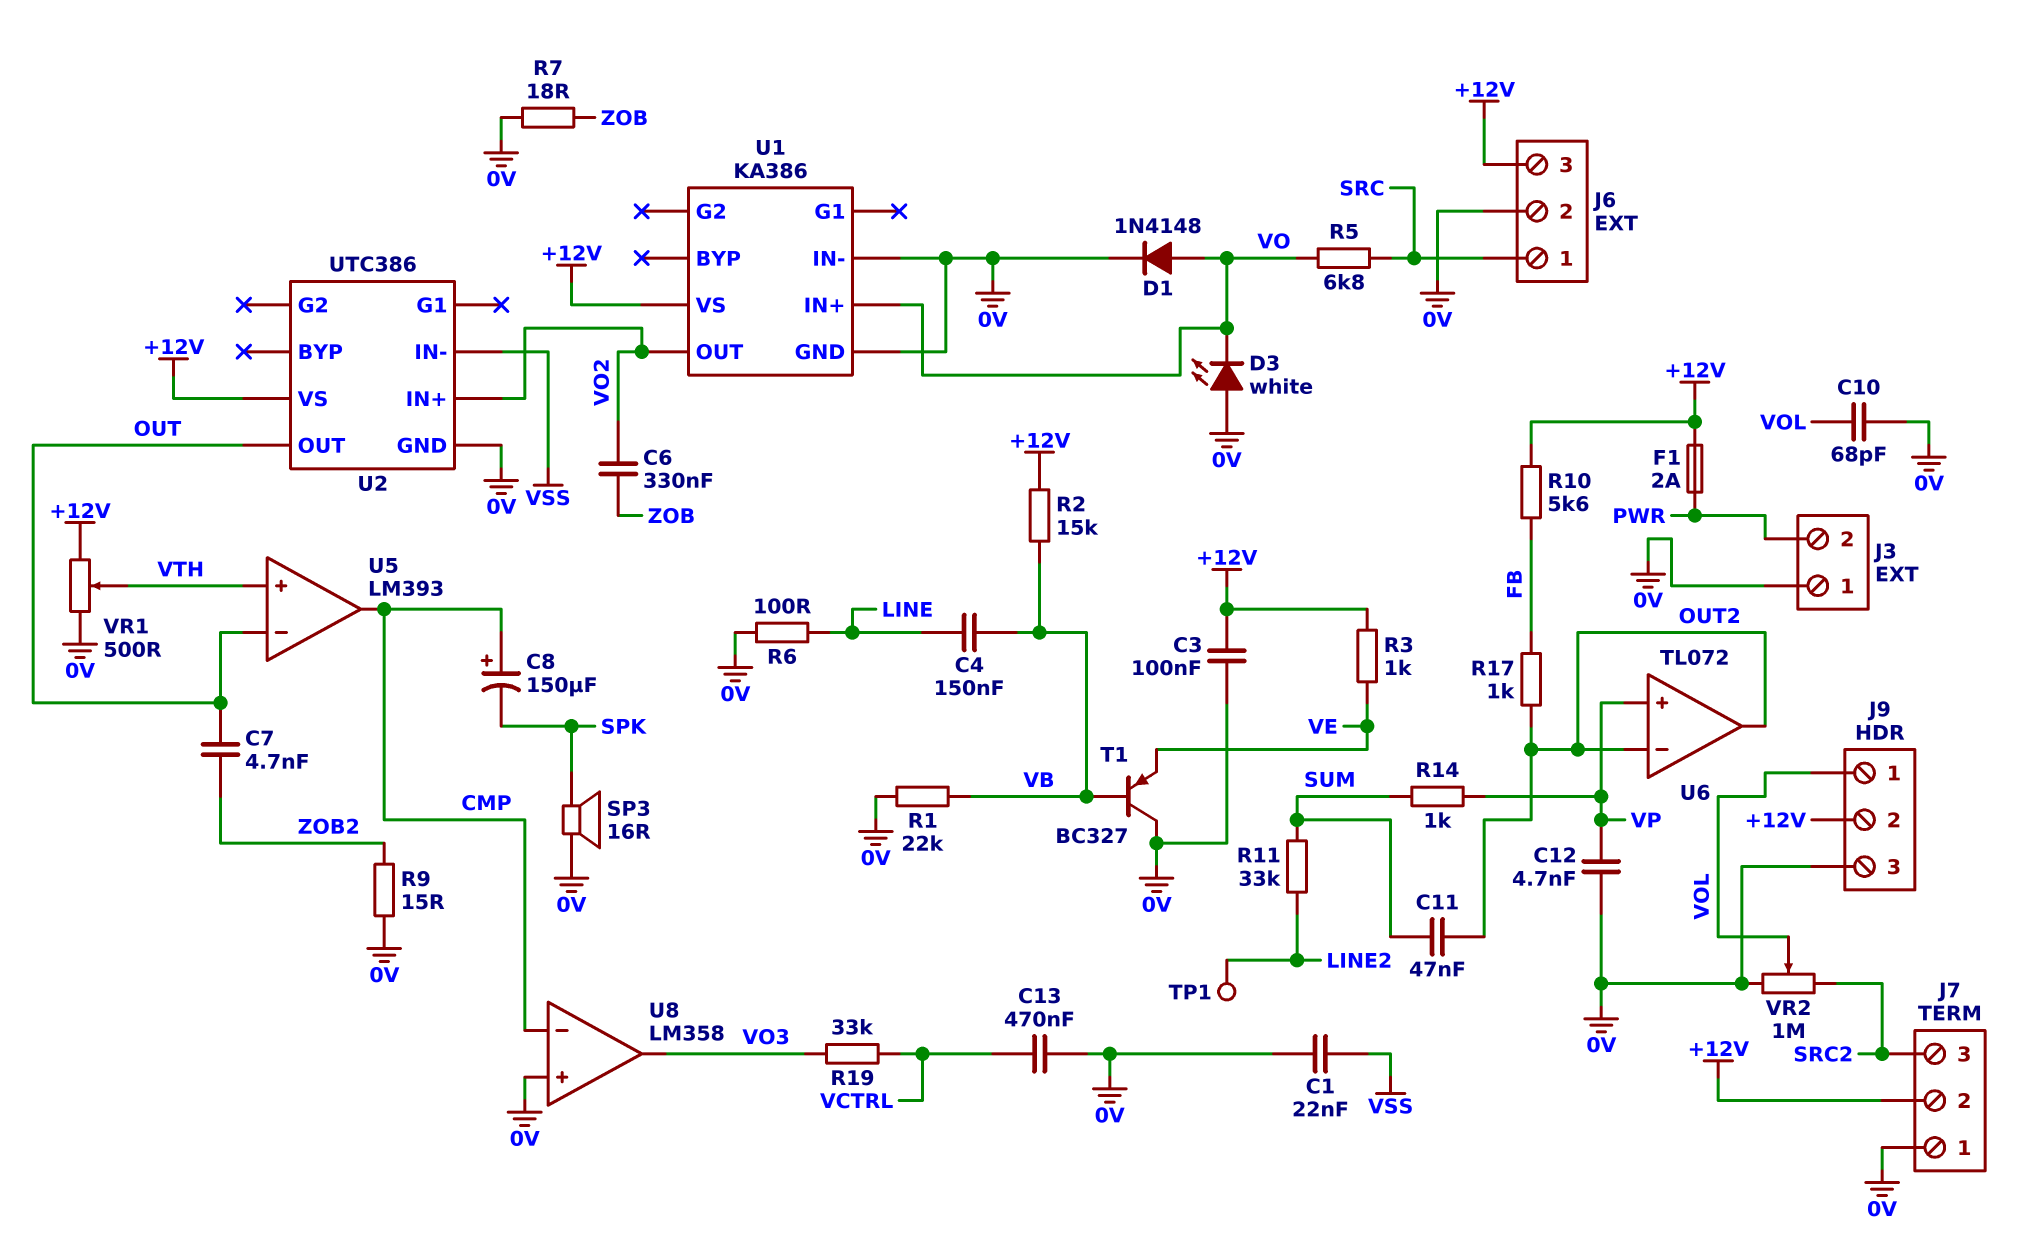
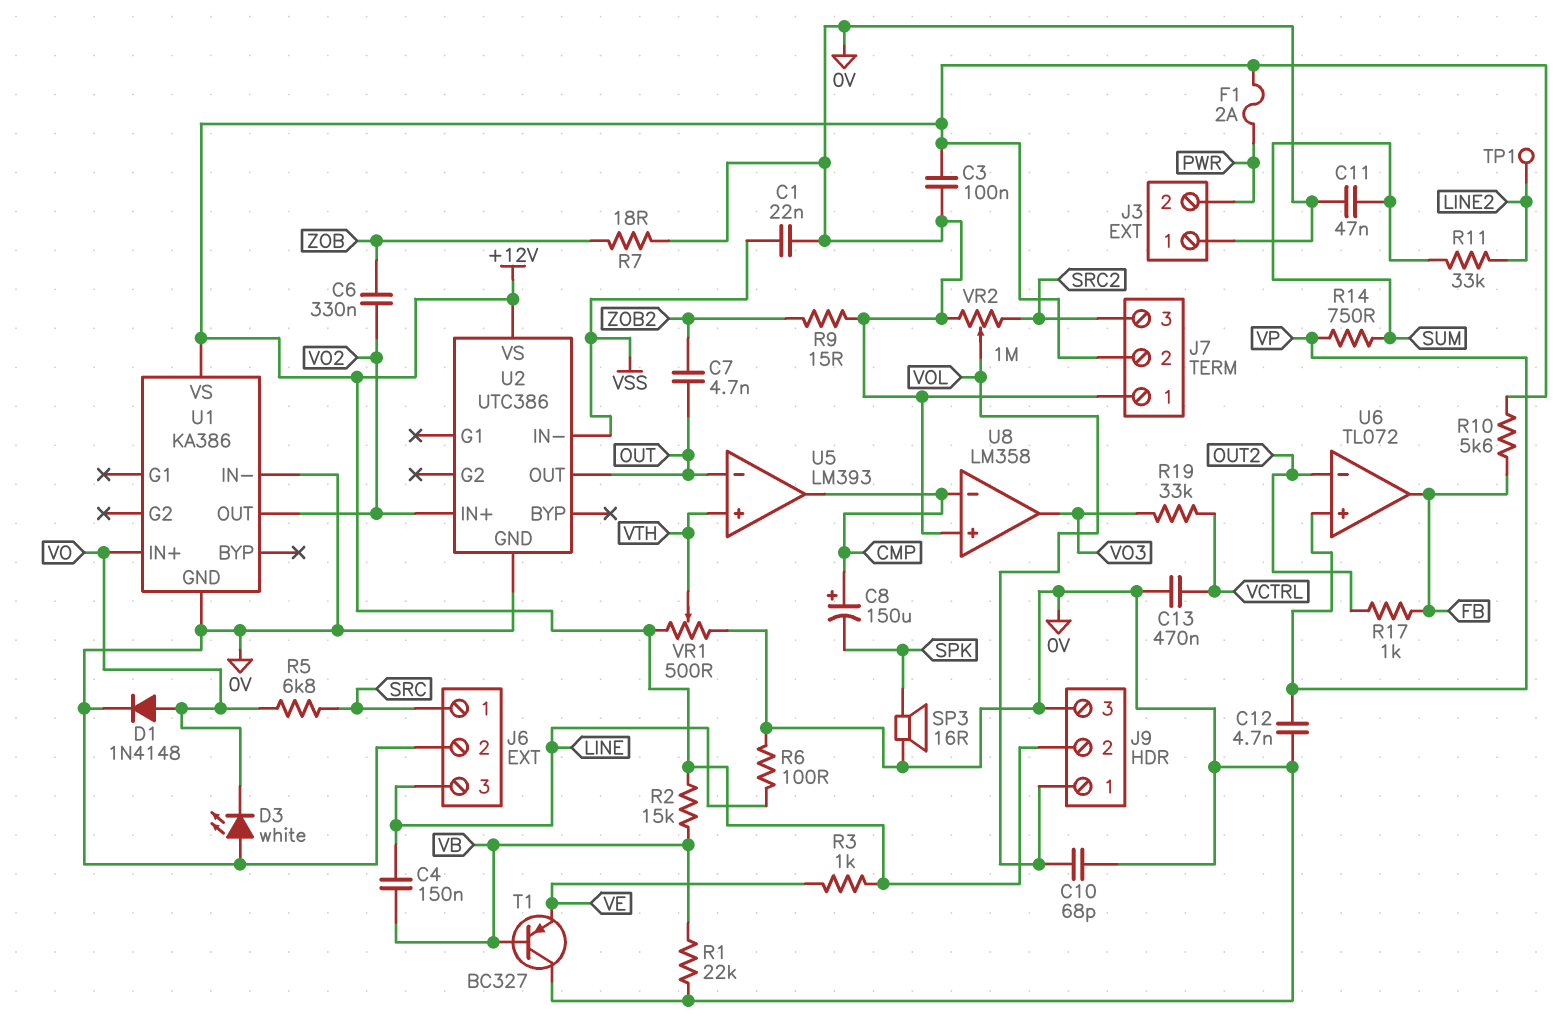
C11: 47nF (OUT2, SUM) -> 47nF (0V, SUM)
J6 pin 3: +12V -> LINE
R14: 1k (SUM, VP) -> 750 (SUM, VP)
U6 pin out: OUT2 -> FB

